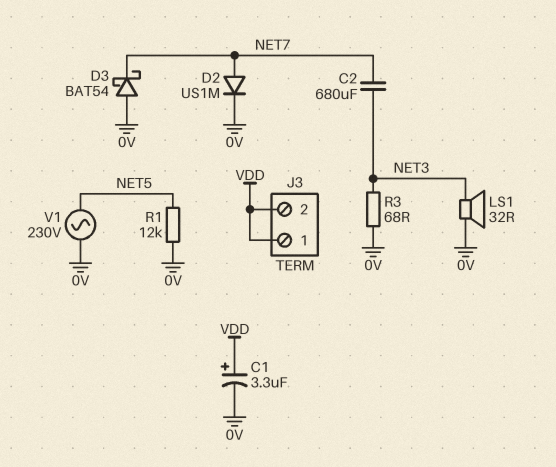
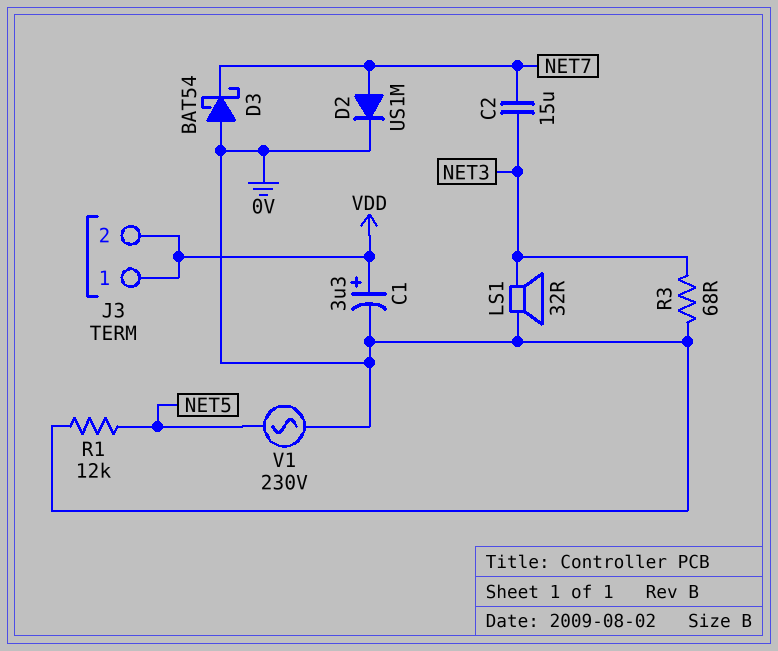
C2: 680uF (NET3, NET7) -> 15uF (NET3, NET7)

